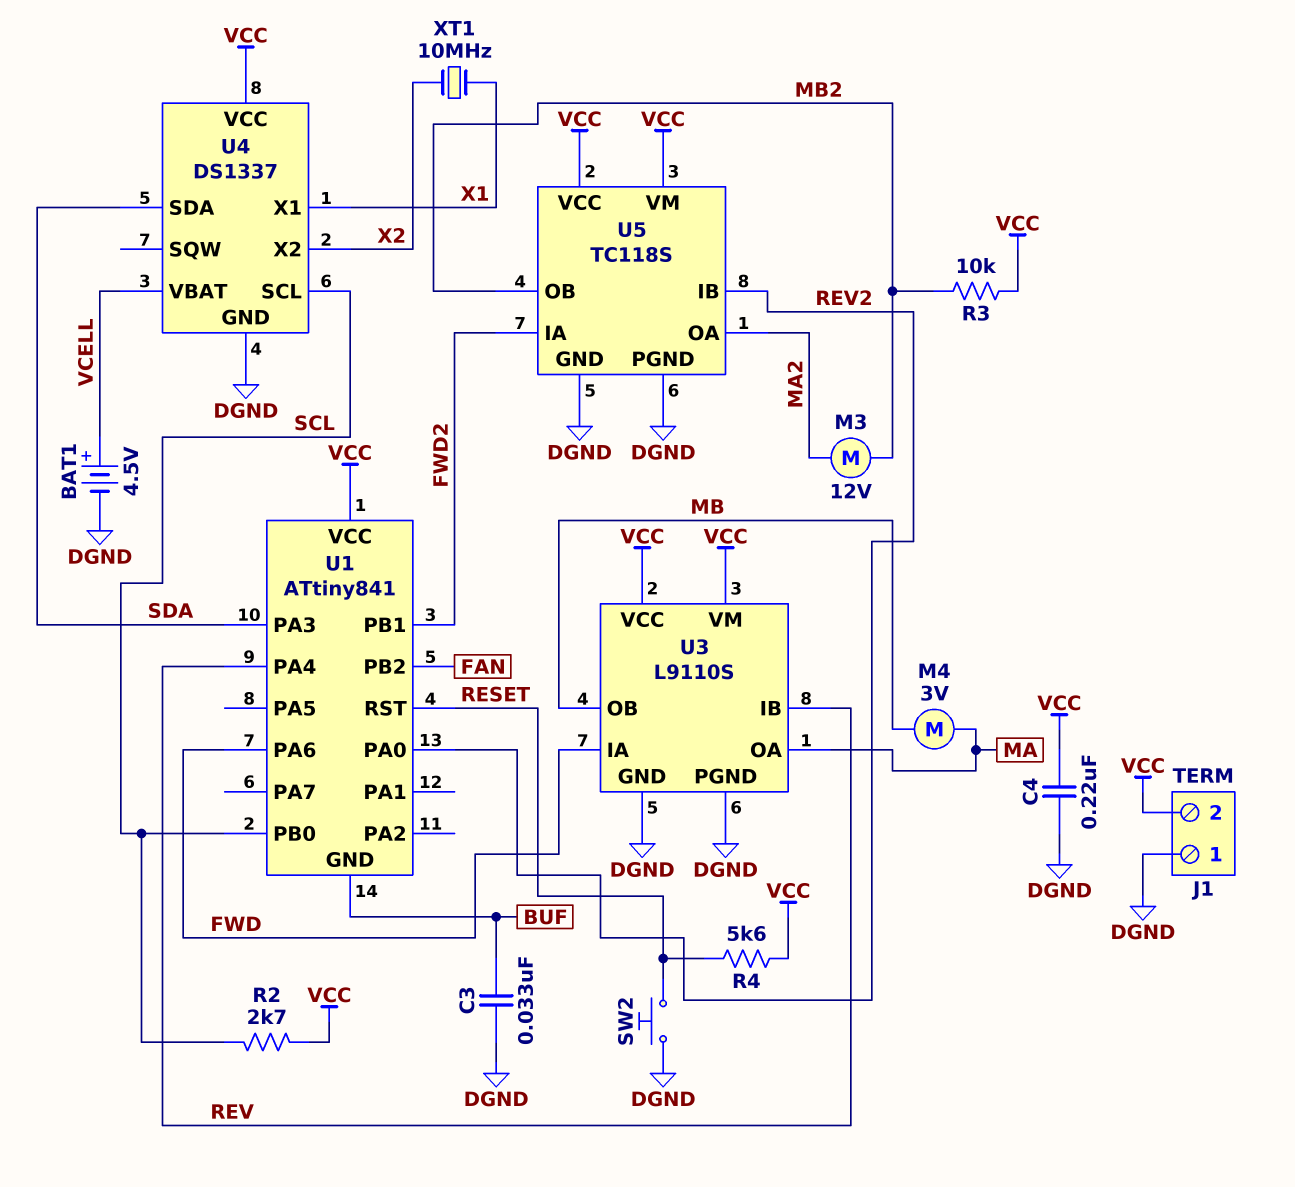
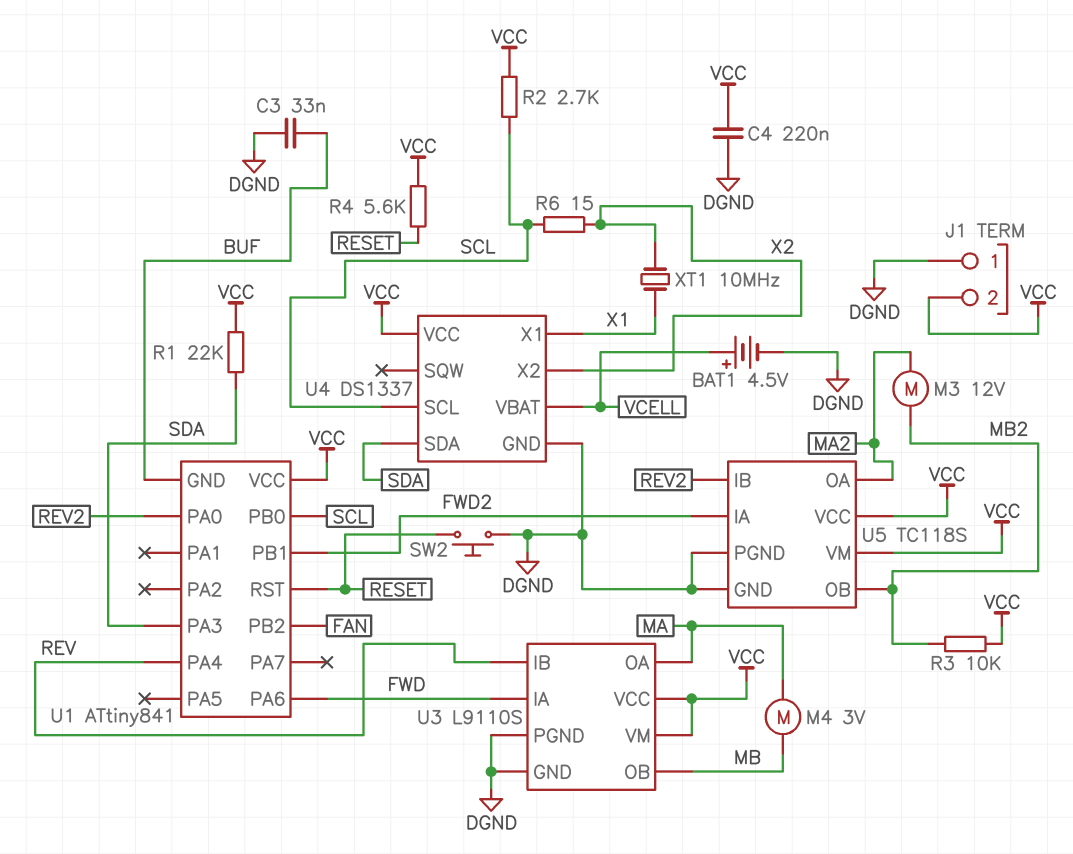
R1: none -> 22k (SDA, VCC)
R6: none -> 15 (SCL, X2)

